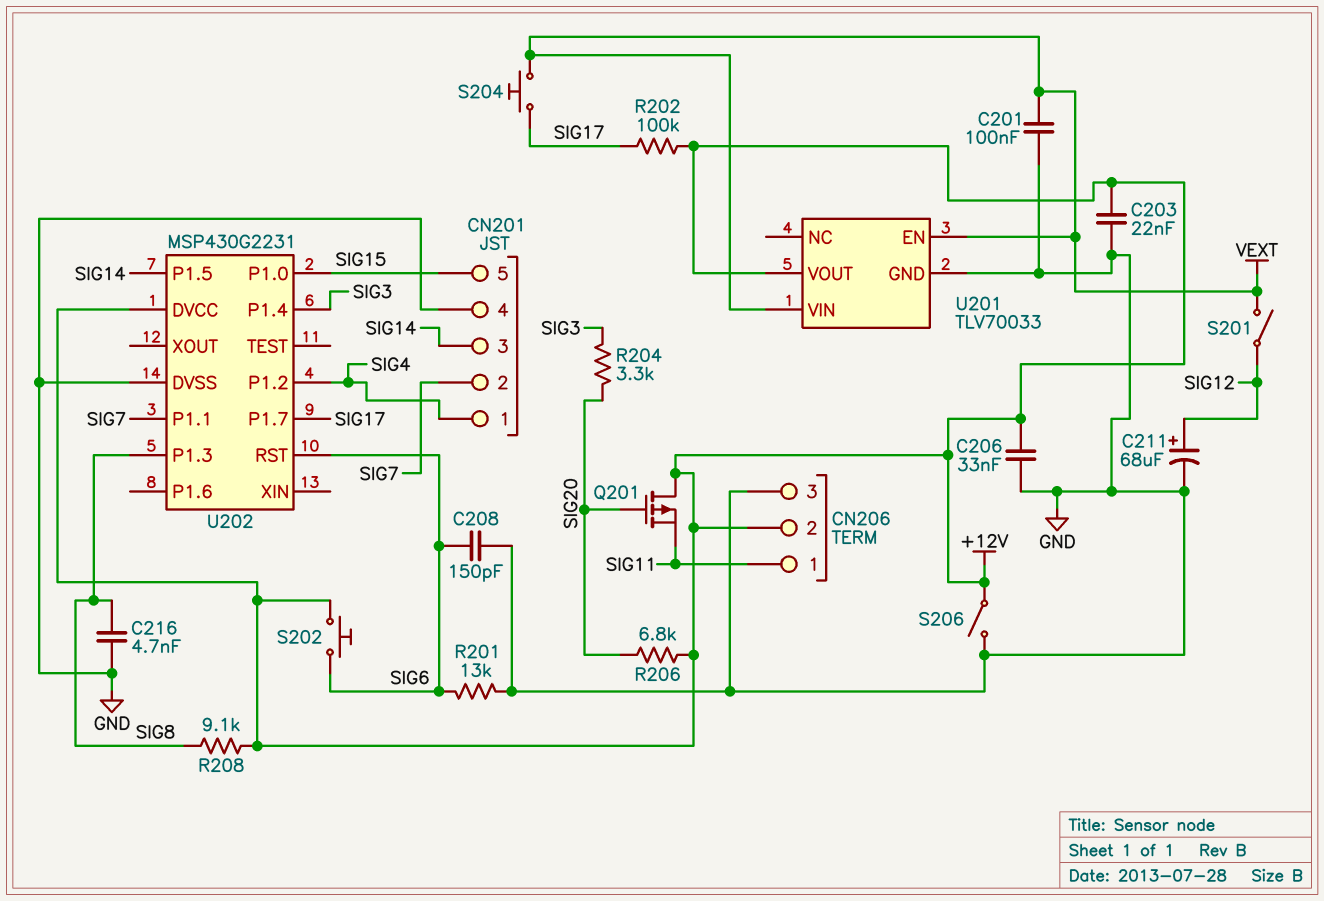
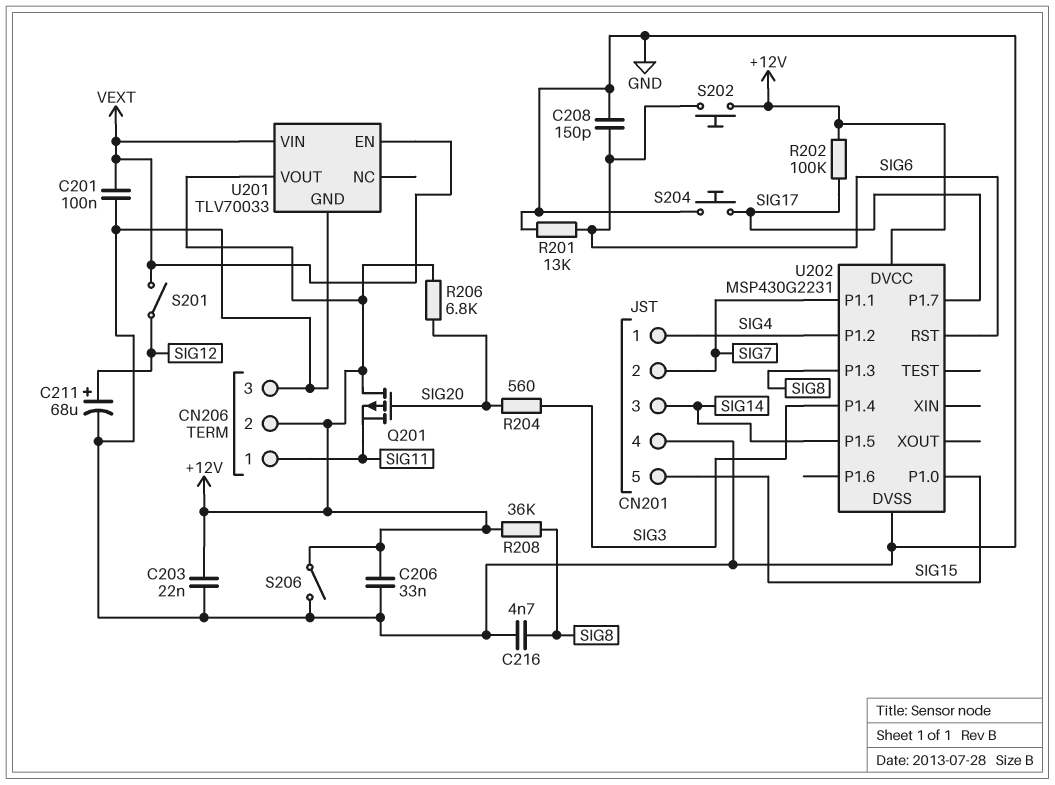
R204: 3.3k (SIG3, SIG20) -> 560 (SIG3, SIG20)
R208: 9.1k (+12V, SIG8) -> 36k (+12V, SIG8)
S204: button (SIG17, VEXT) -> button (GND, SIG17)

